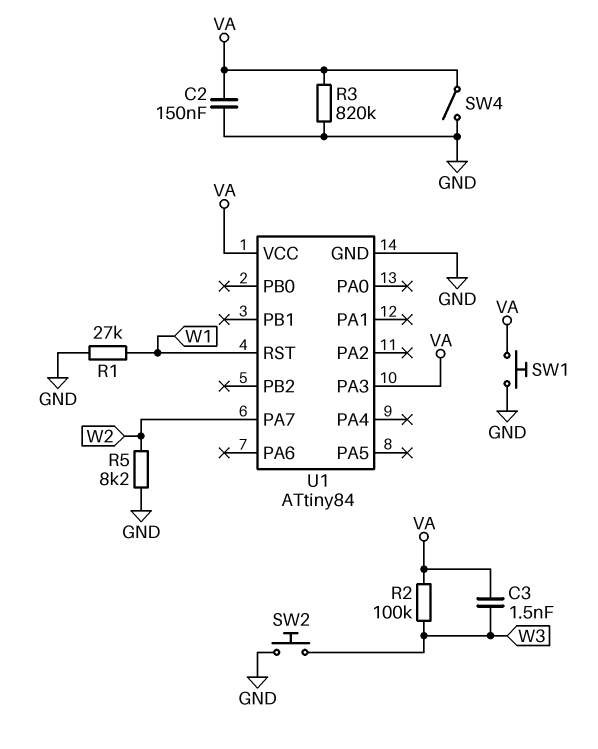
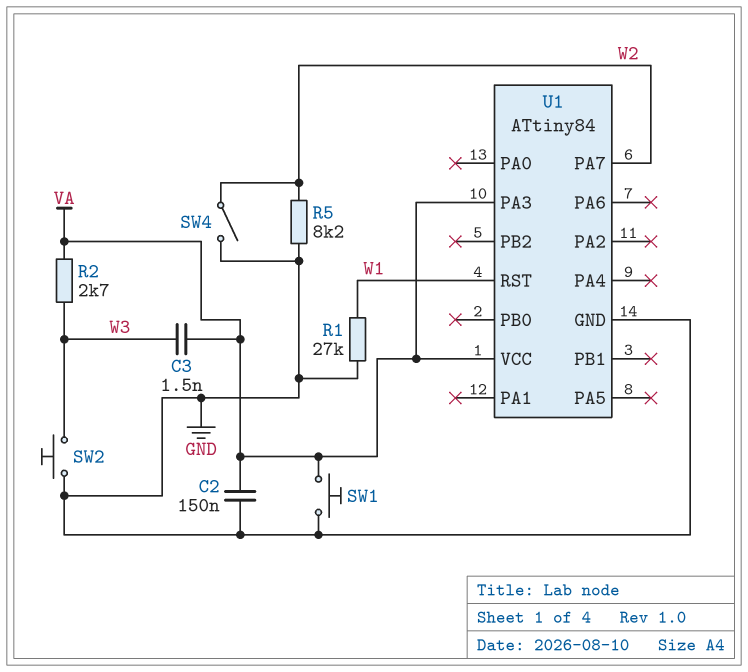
R2: 100k (VA, W3) -> 2.7k (VA, W3)
R3: 820k (GND, VA) -> none
SW4: switch (GND, VA) -> switch (GND, W2)

